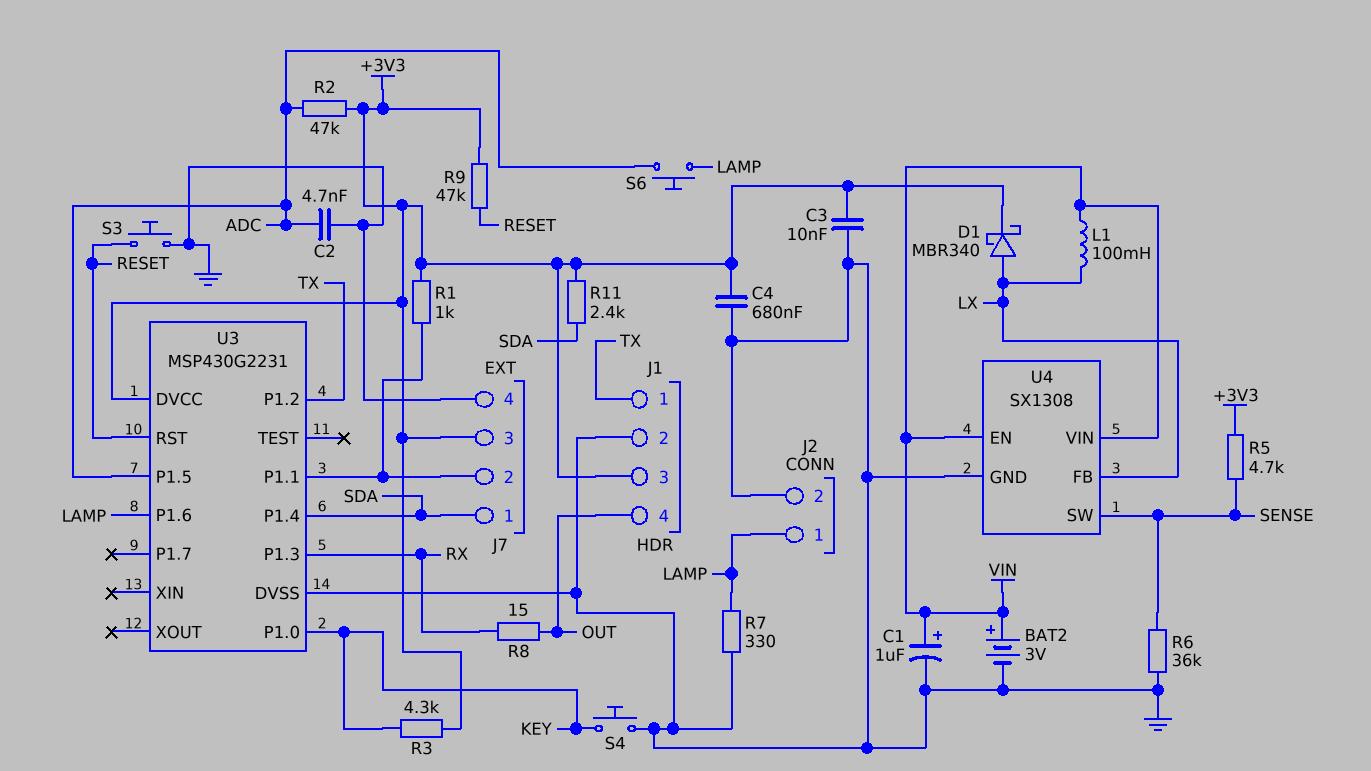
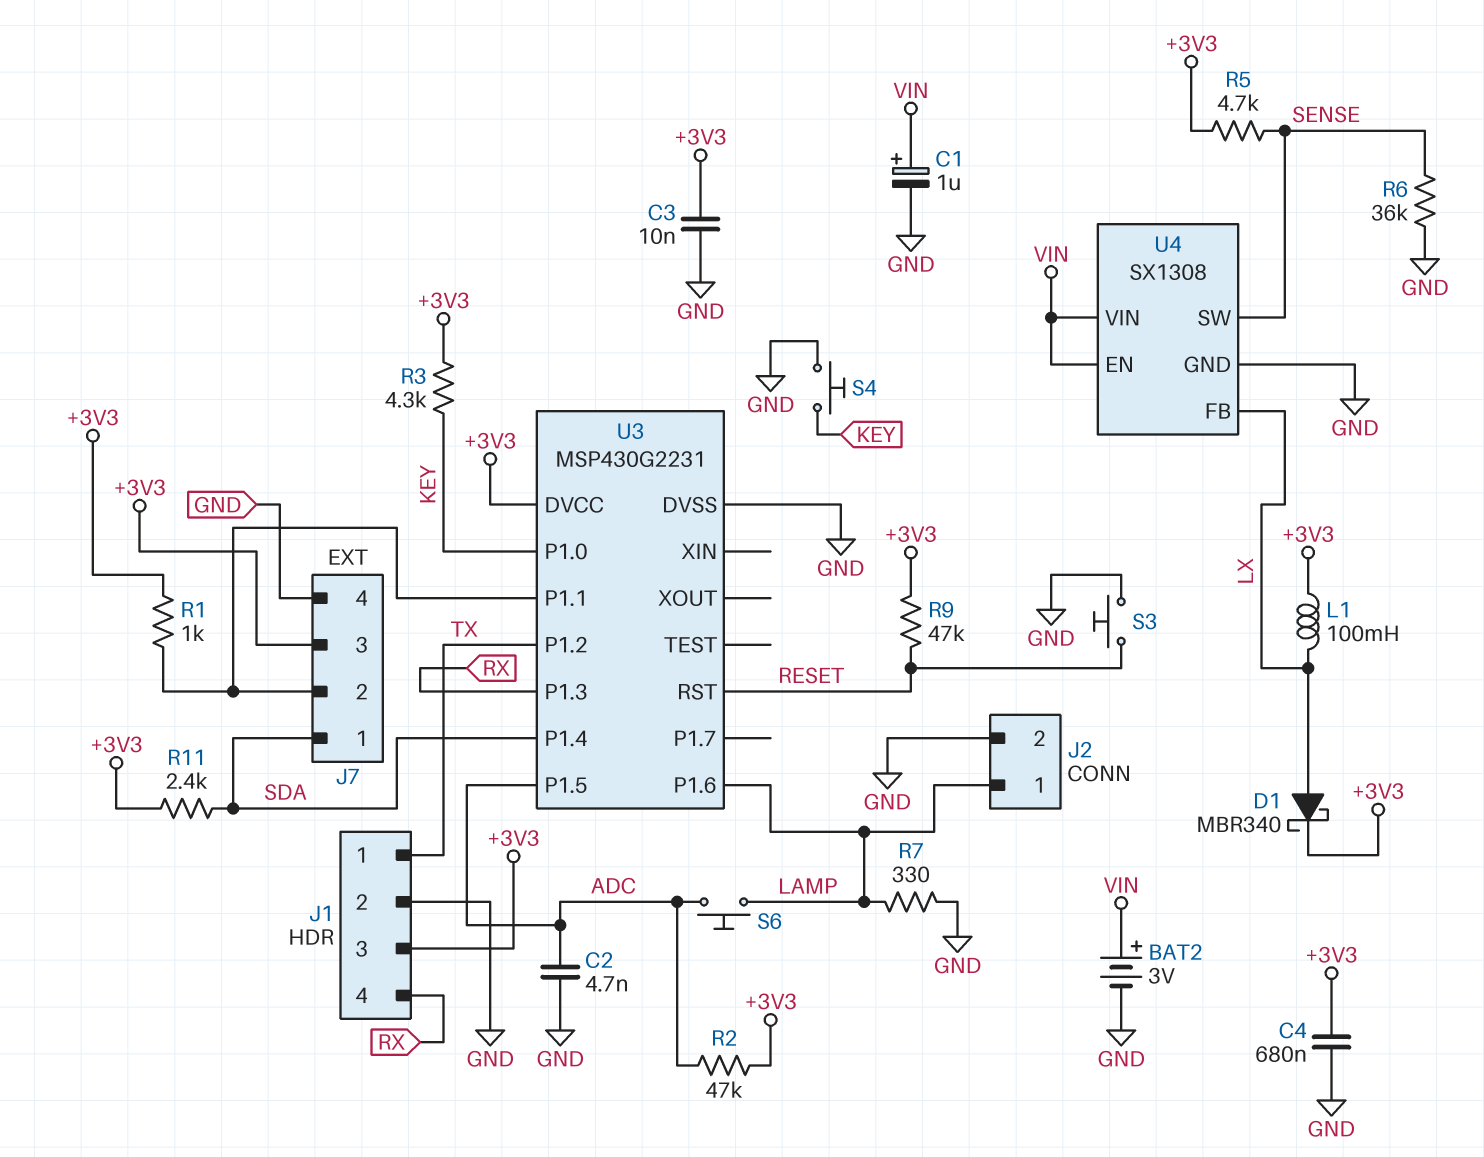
J1 pin 4: OUT -> RX
L1: 100mH (LX, VIN) -> 100mH (+3V3, LX)
R8: 15 (OUT, RX) -> none

